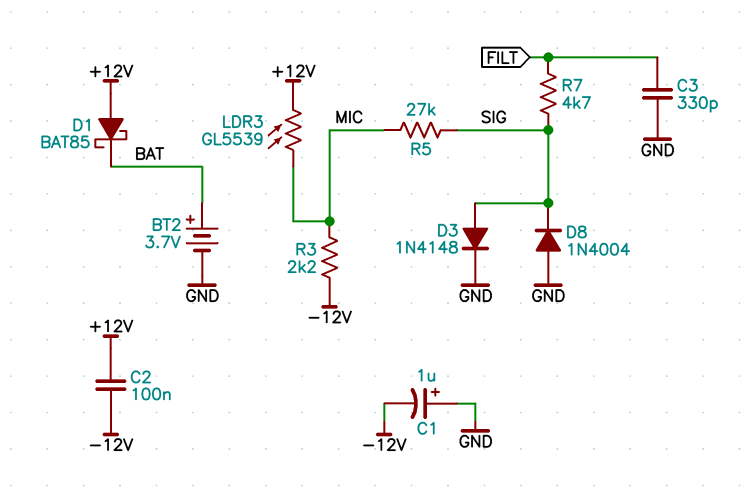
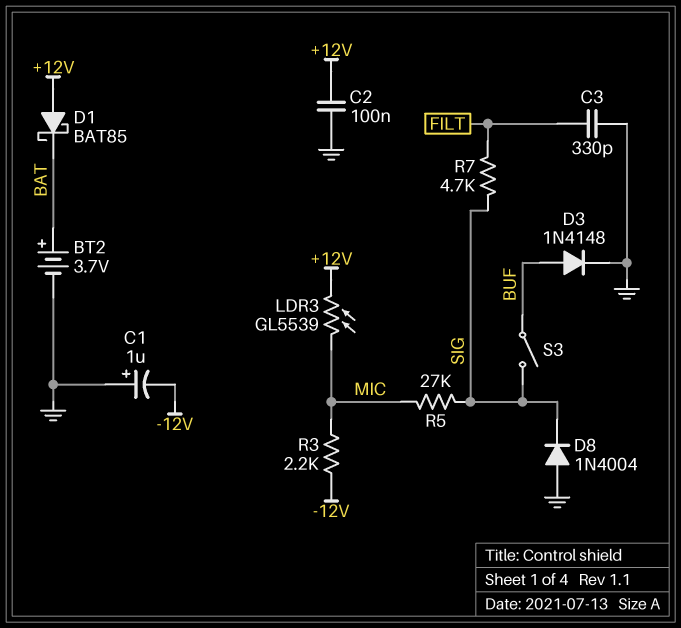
C2: 100nF (+12V, -12V) -> 100nF (+12V, GND)
D3: diode 1N4148 (A SIG, K GND) -> diode 1N4148 (A BUF, K GND)
S3: none -> switch (BUF, SIG)

